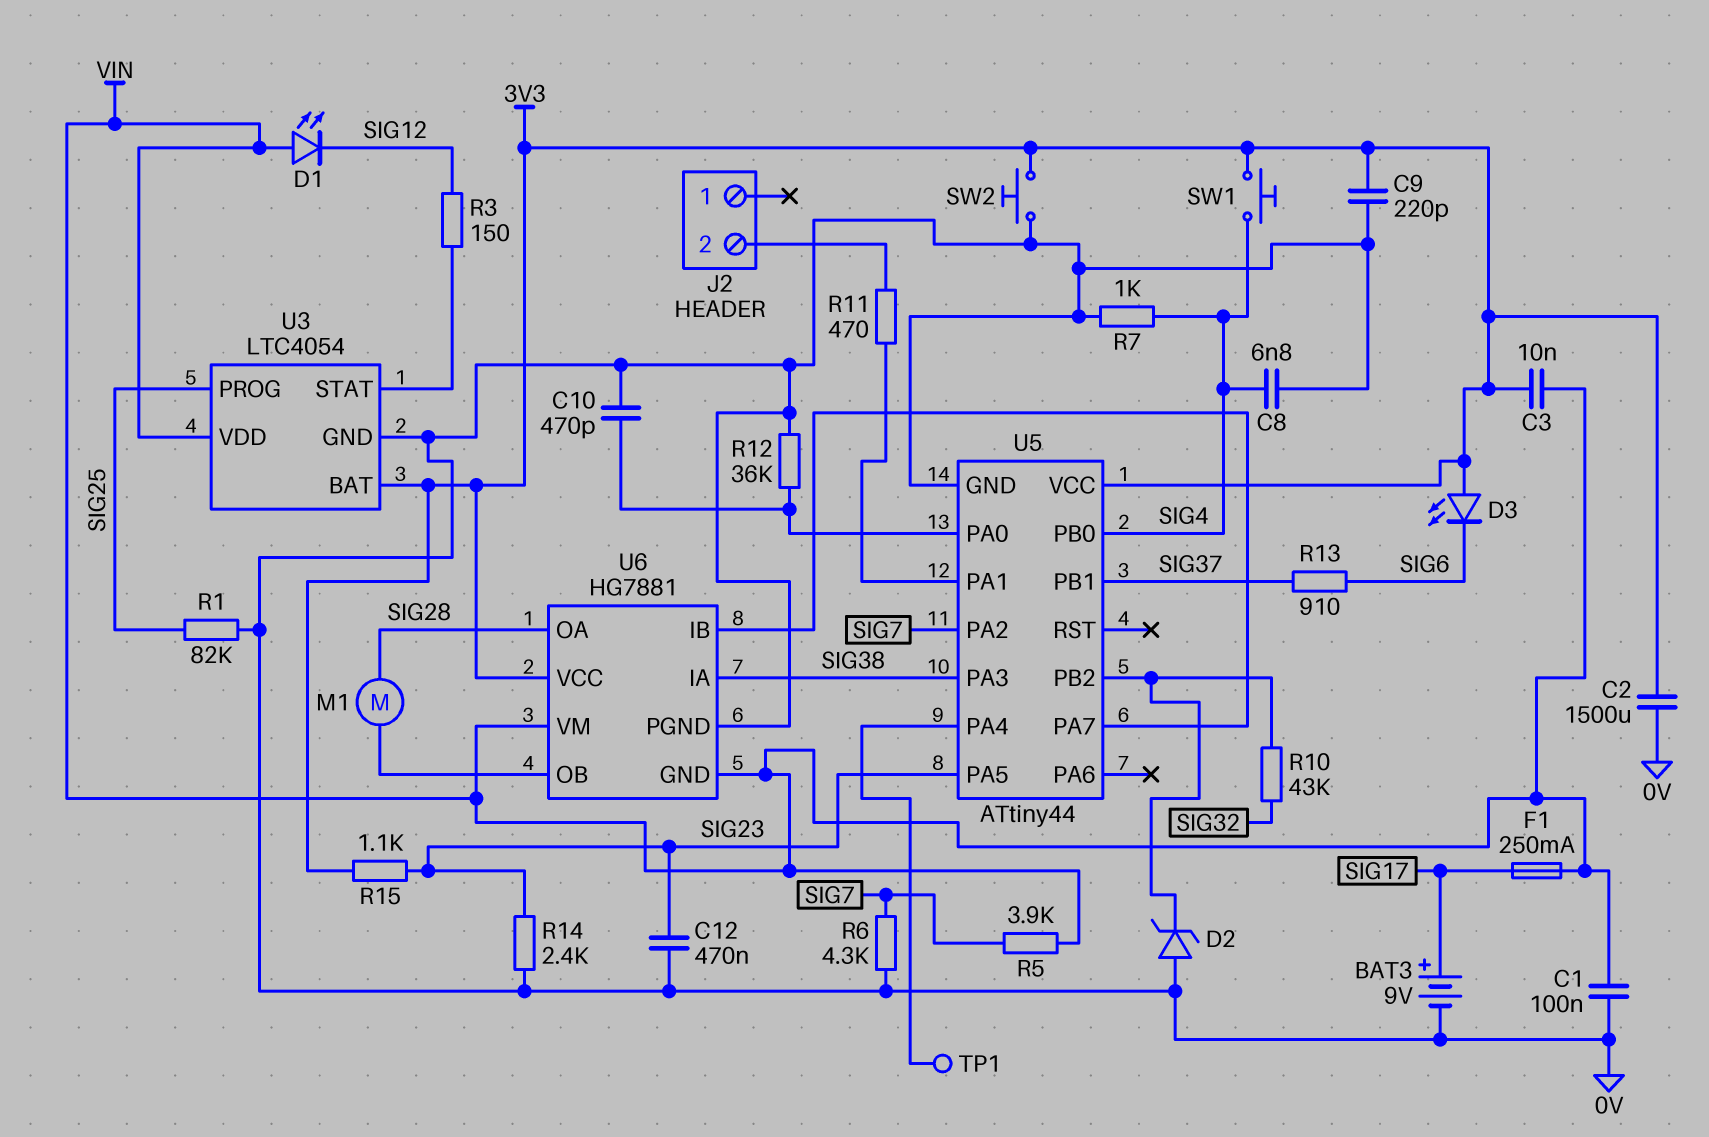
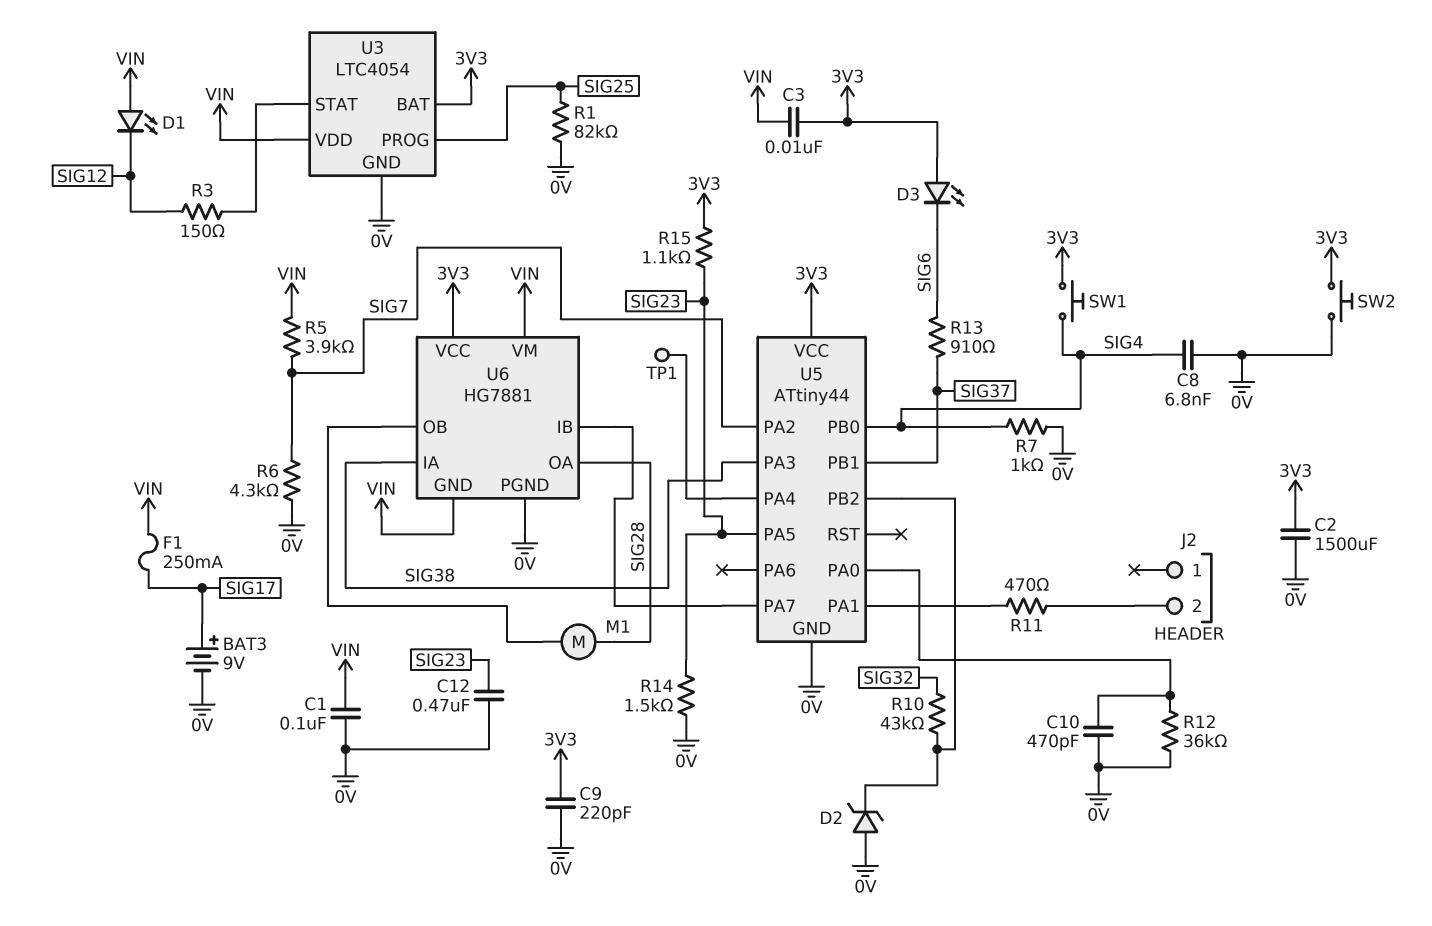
R14: 2.4k (0V, SIG23) -> 1.5k (0V, SIG23)

